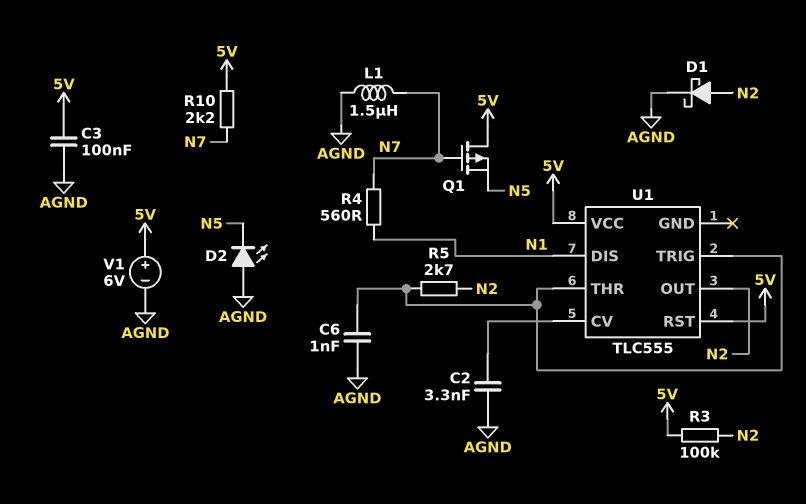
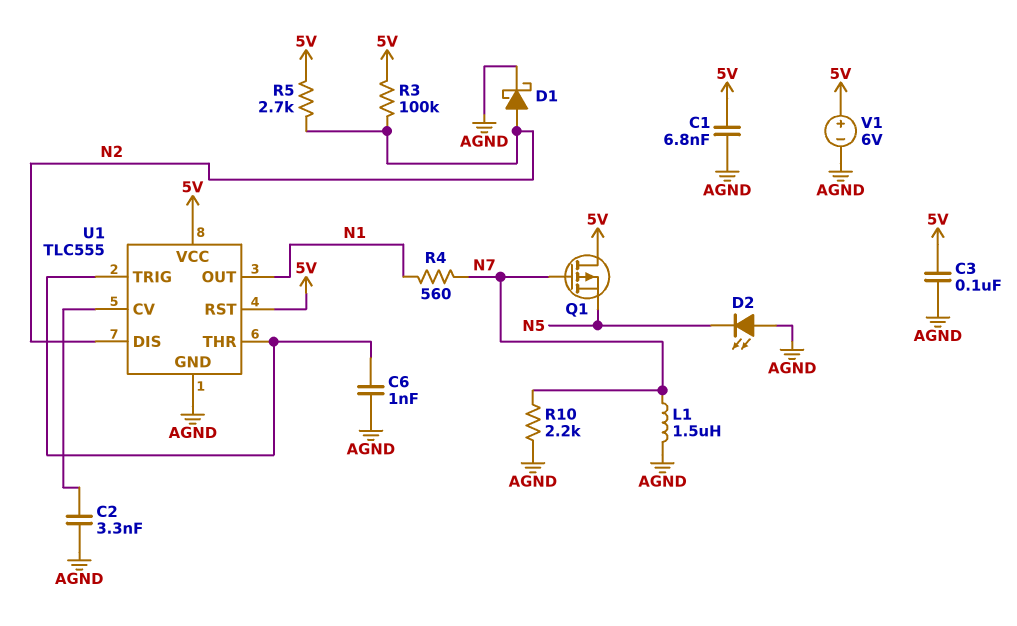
C1: none -> 6.8nF (5V, AGND)
R5: 2.7k (N2, U1/THR) -> 2.7k (5V, N2)
R10: 2.2k (5V, N7) -> 2.2k (AGND, N7)
U1 pin DIS: N1 -> N2
U1 pin GND: none -> AGND
U1 pin OUT: N2 -> N1

